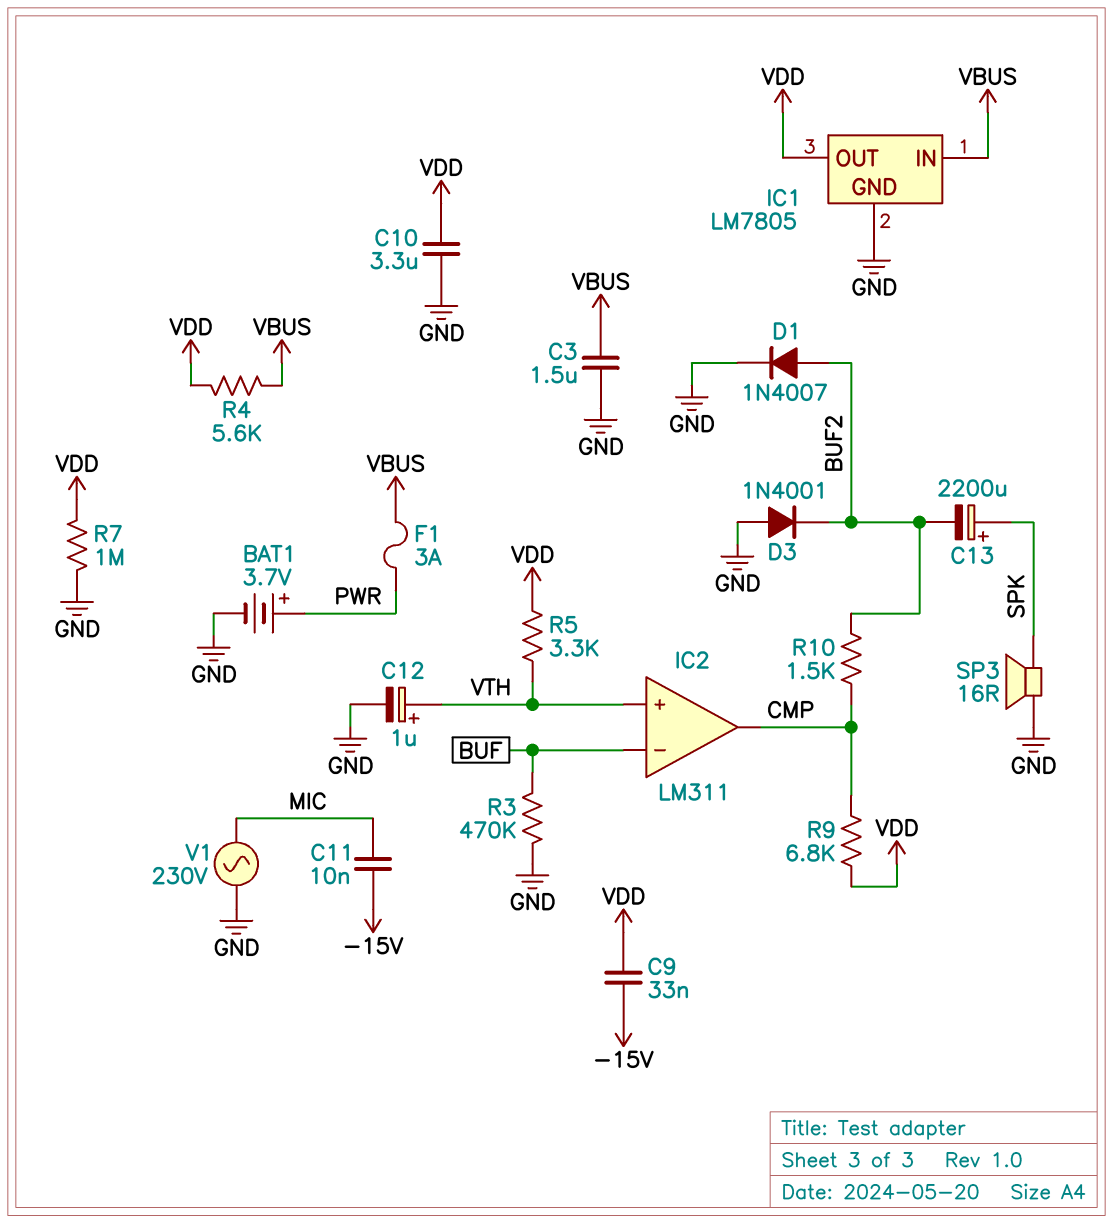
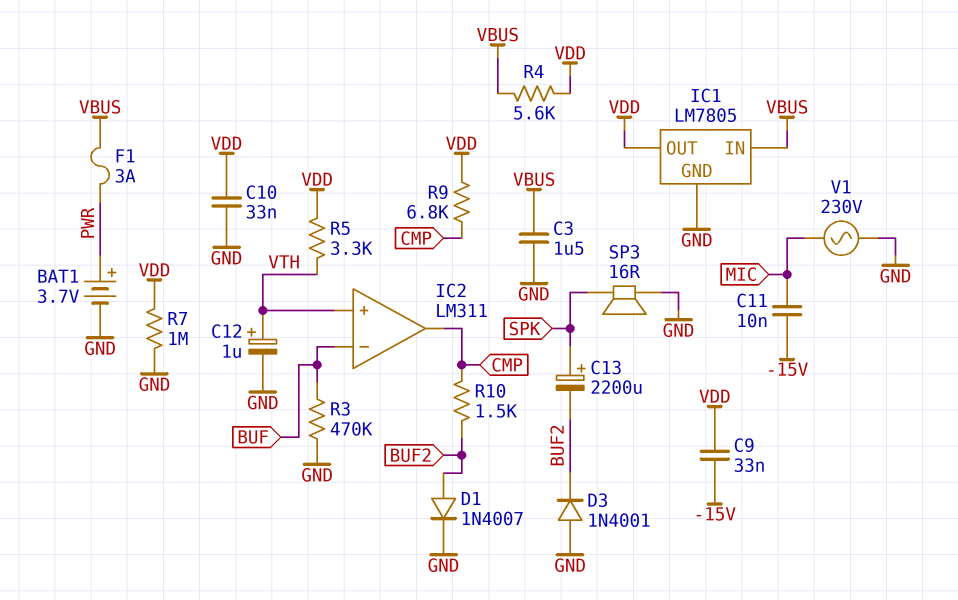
C10: 3.3uF (GND, VDD) -> 33nF (GND, VDD)

